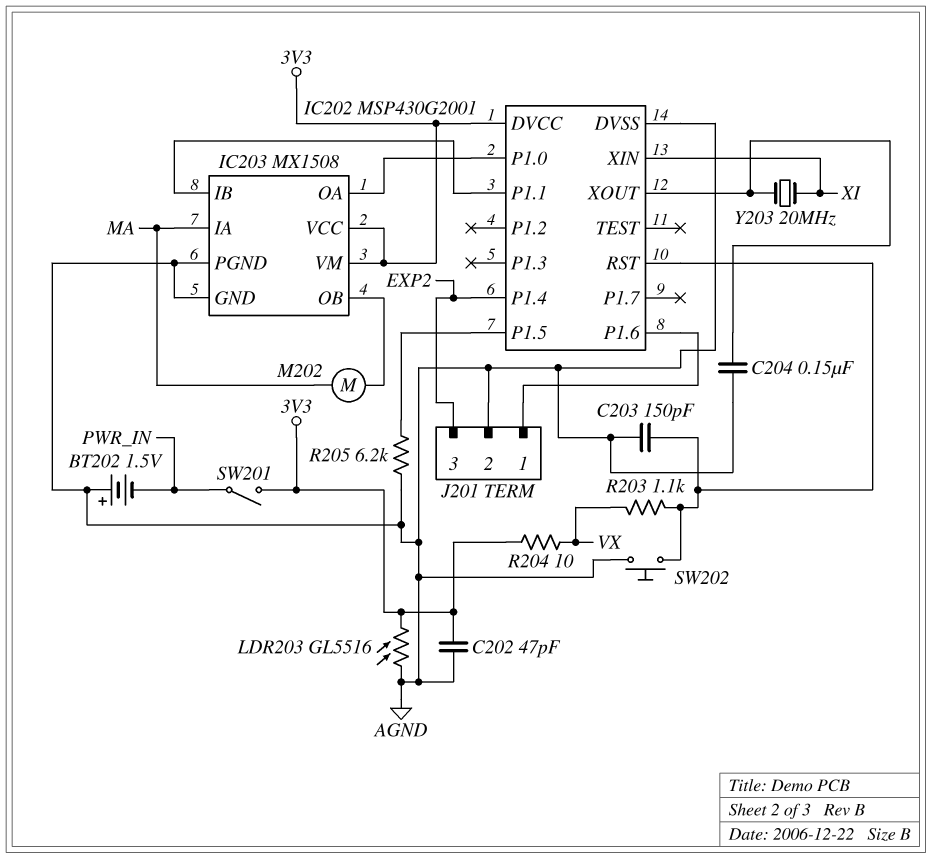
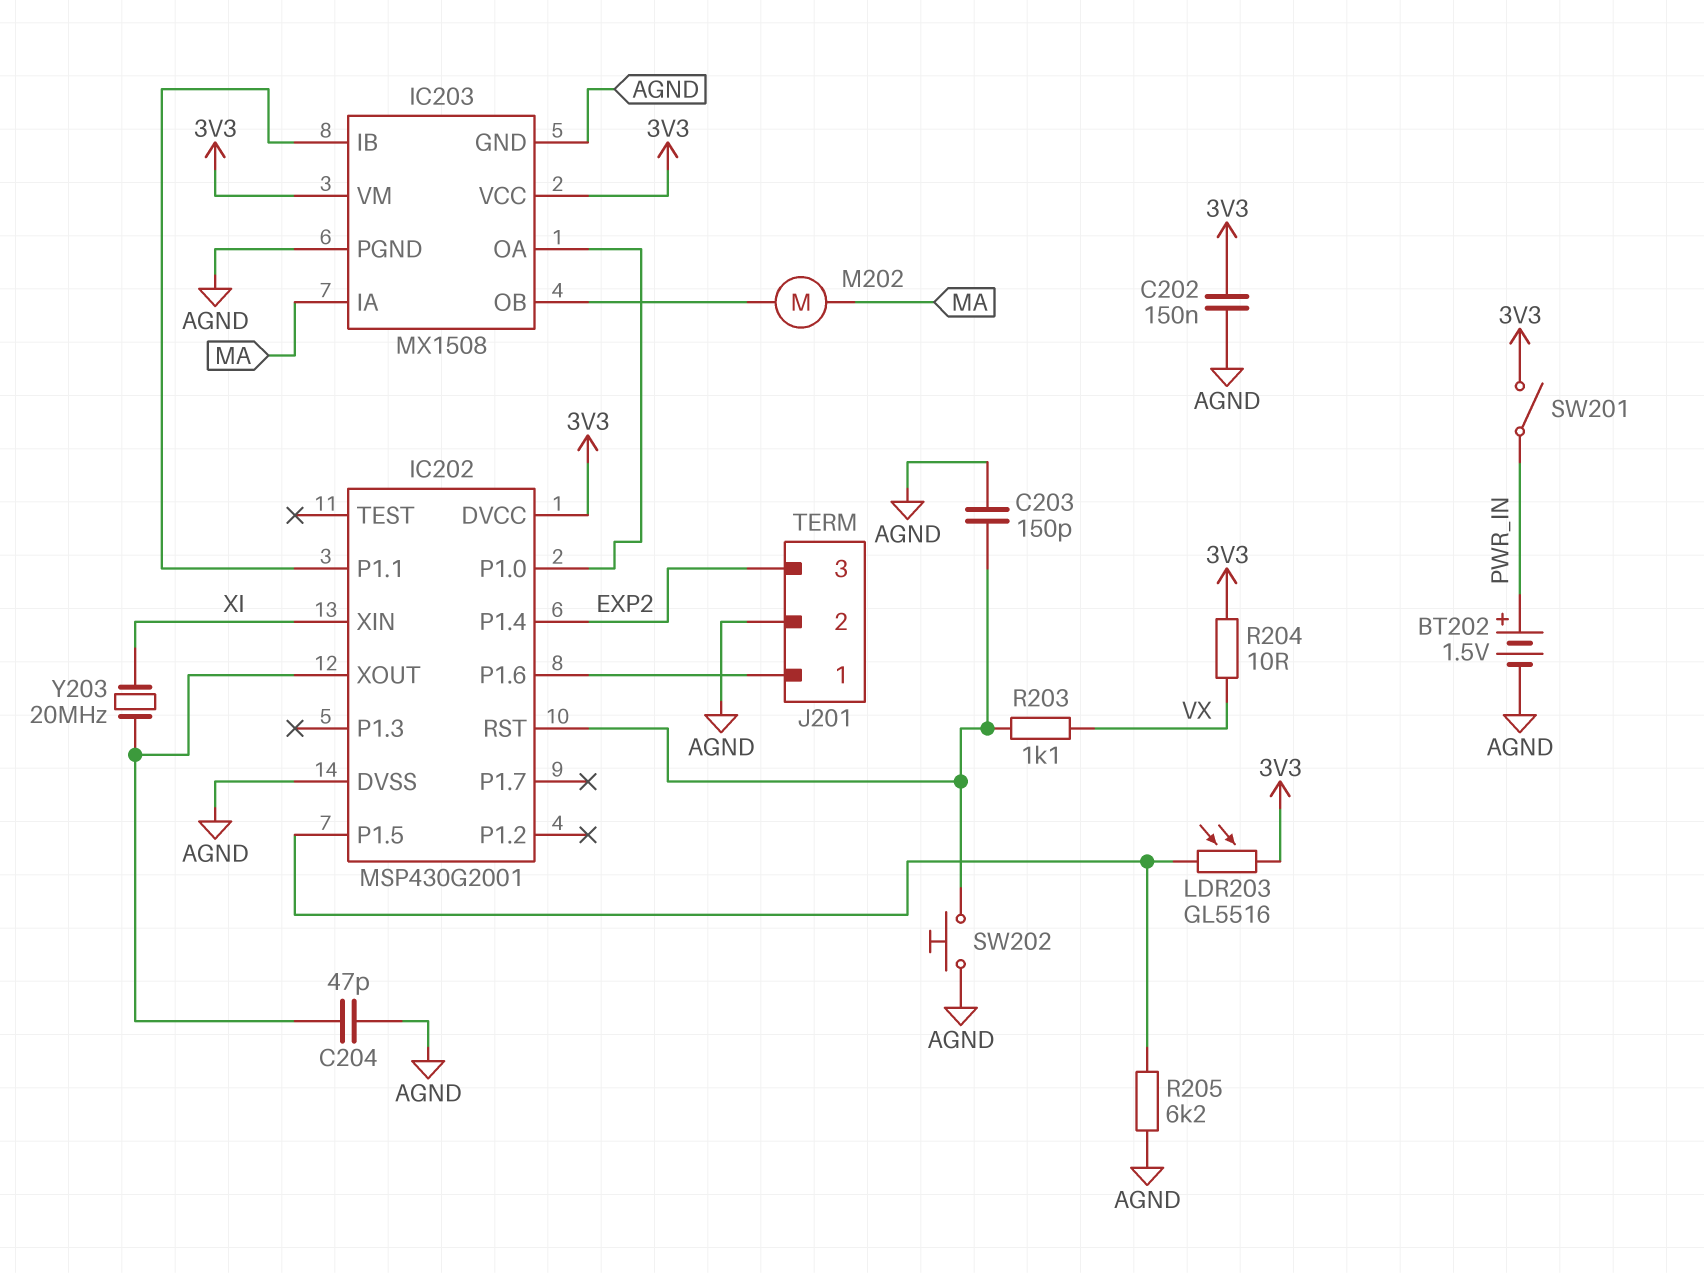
BT202: 1.5V (plus AGND, minus PWR_IN) -> 1.5V (plus PWR_IN, minus AGND)
C202: 47pF (3V3, AGND) -> 150nF (3V3, AGND)
C204: 150nF (AGND, IC202/XOUT) -> 47pF (AGND, IC202/XOUT)
LDR203: GL5516 (3V3, AGND) -> GL5516 (3V3, IC202/P1.5)

